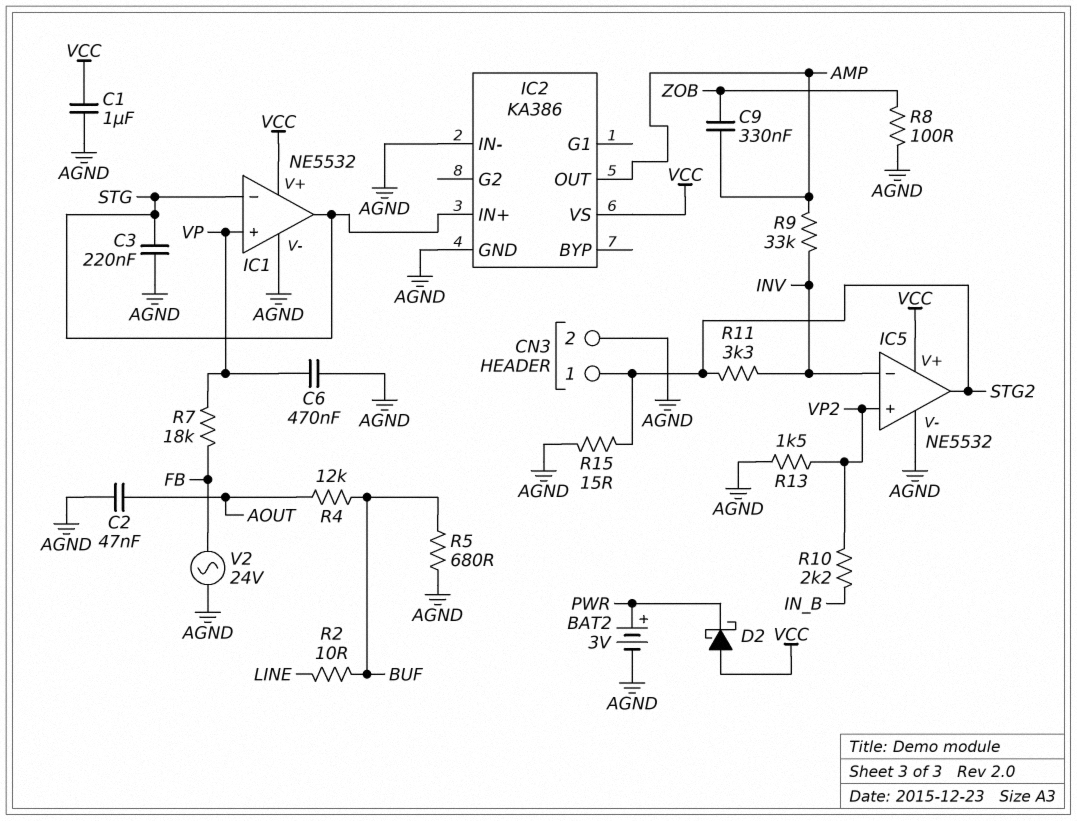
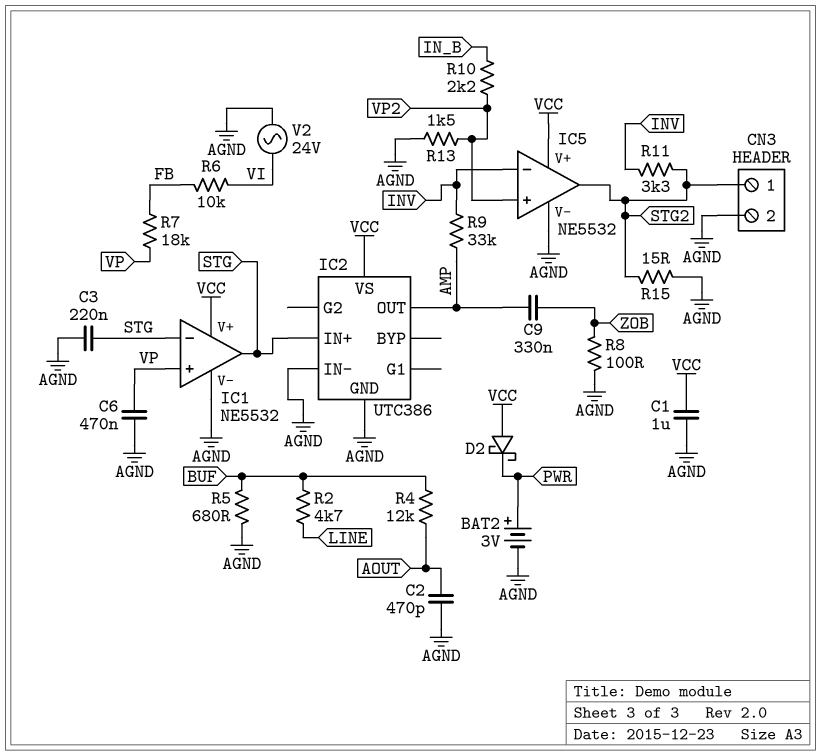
C2: 47nF (AGND, AOUT) -> 470pF (AGND, AOUT)
IC2: KA386 -> UTC386
R2: 10 (BUF, LINE) -> 4.7k (BUF, LINE)
R6: none -> 10k (FB, VI)
V2: AC 24V (AGND, FB) -> AC 24V (AGND, VI)

